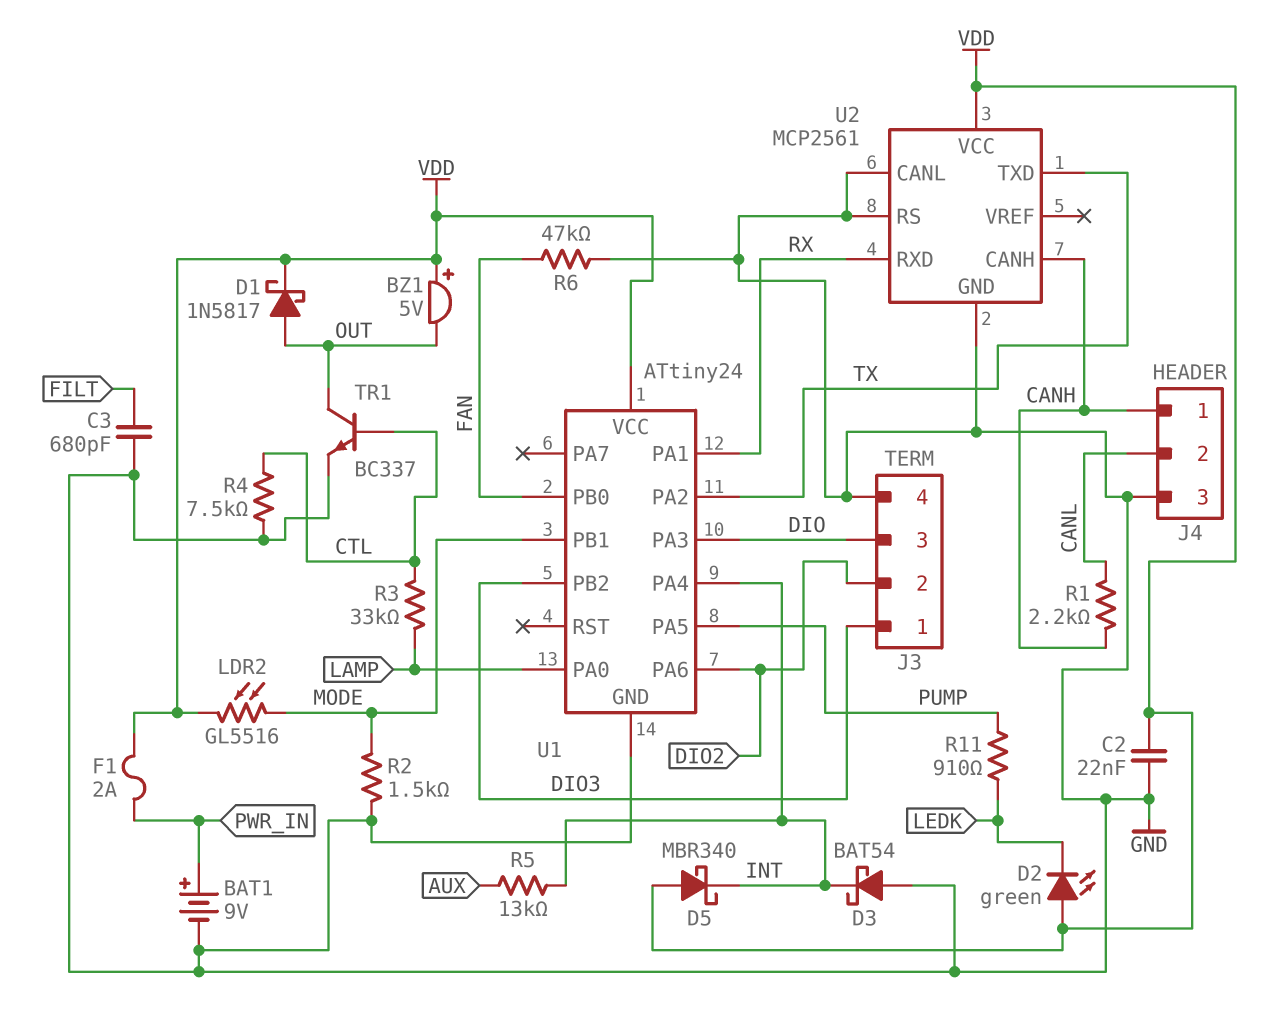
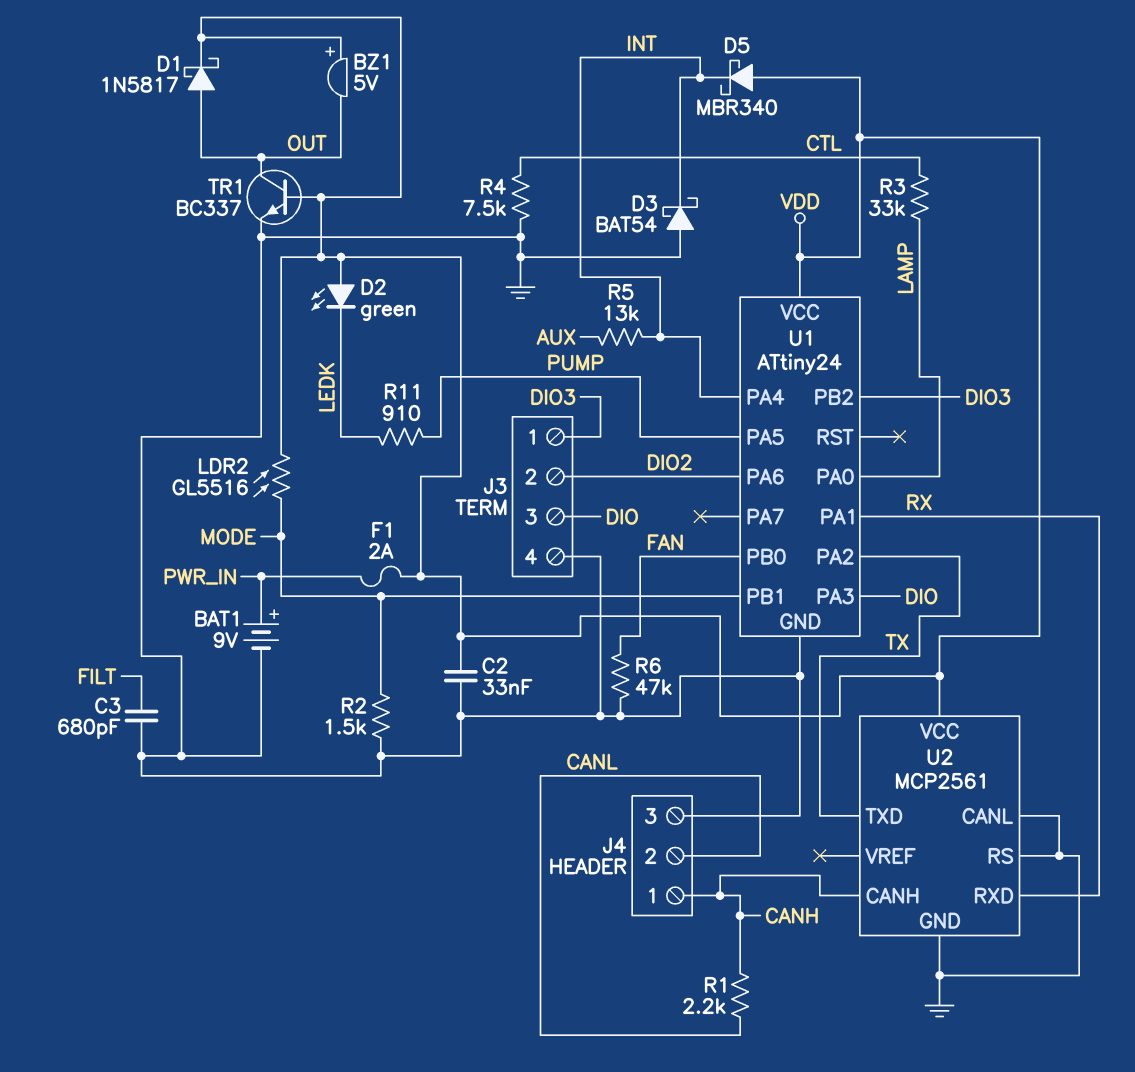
C2: 22nF (GND, VDD) -> 33nF (GND, VDD)
TR1: NPN BC337 (B CTL, C OUT, E GND) -> NPN BC337 (B VDD, C OUT, E GND)

